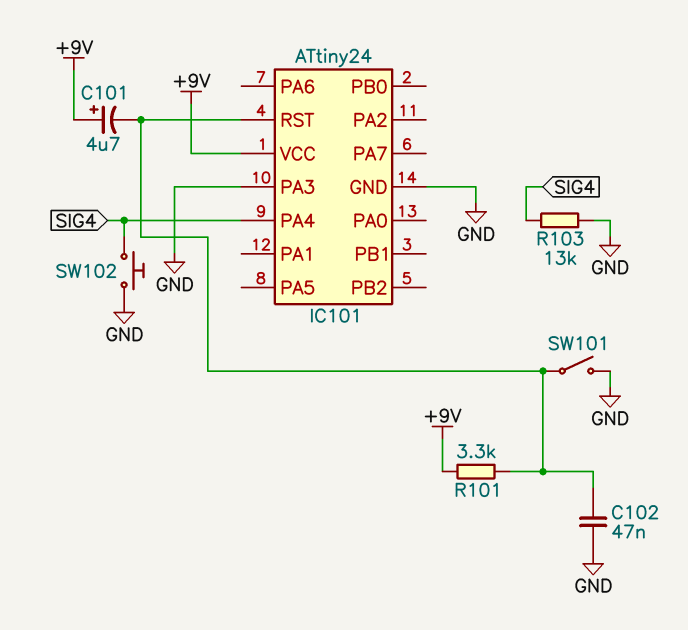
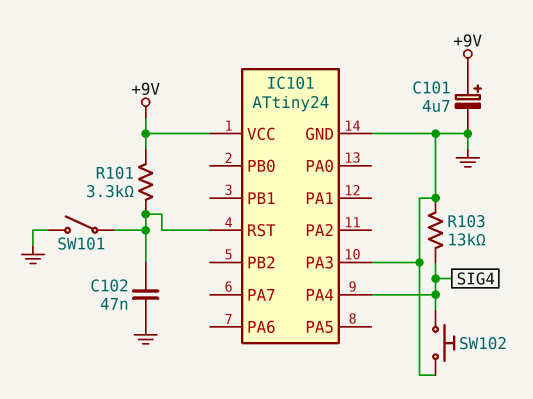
C101: 4.7uF (plus +9V, minus IC101/RST) -> 4.7uF (plus +9V, minus GND)

